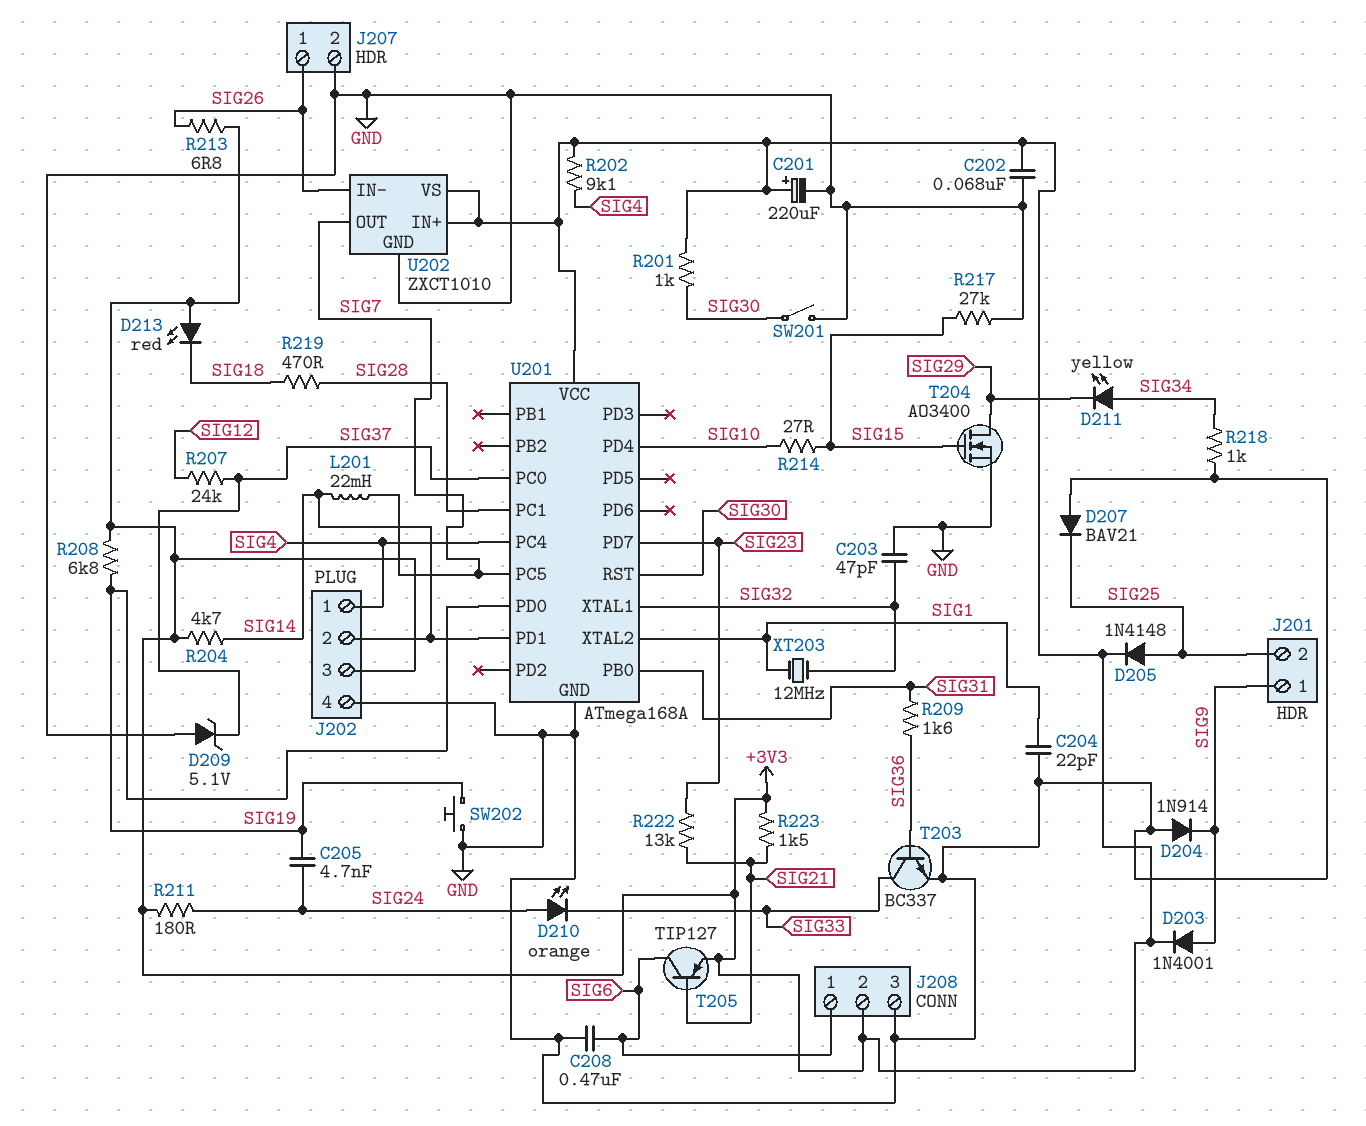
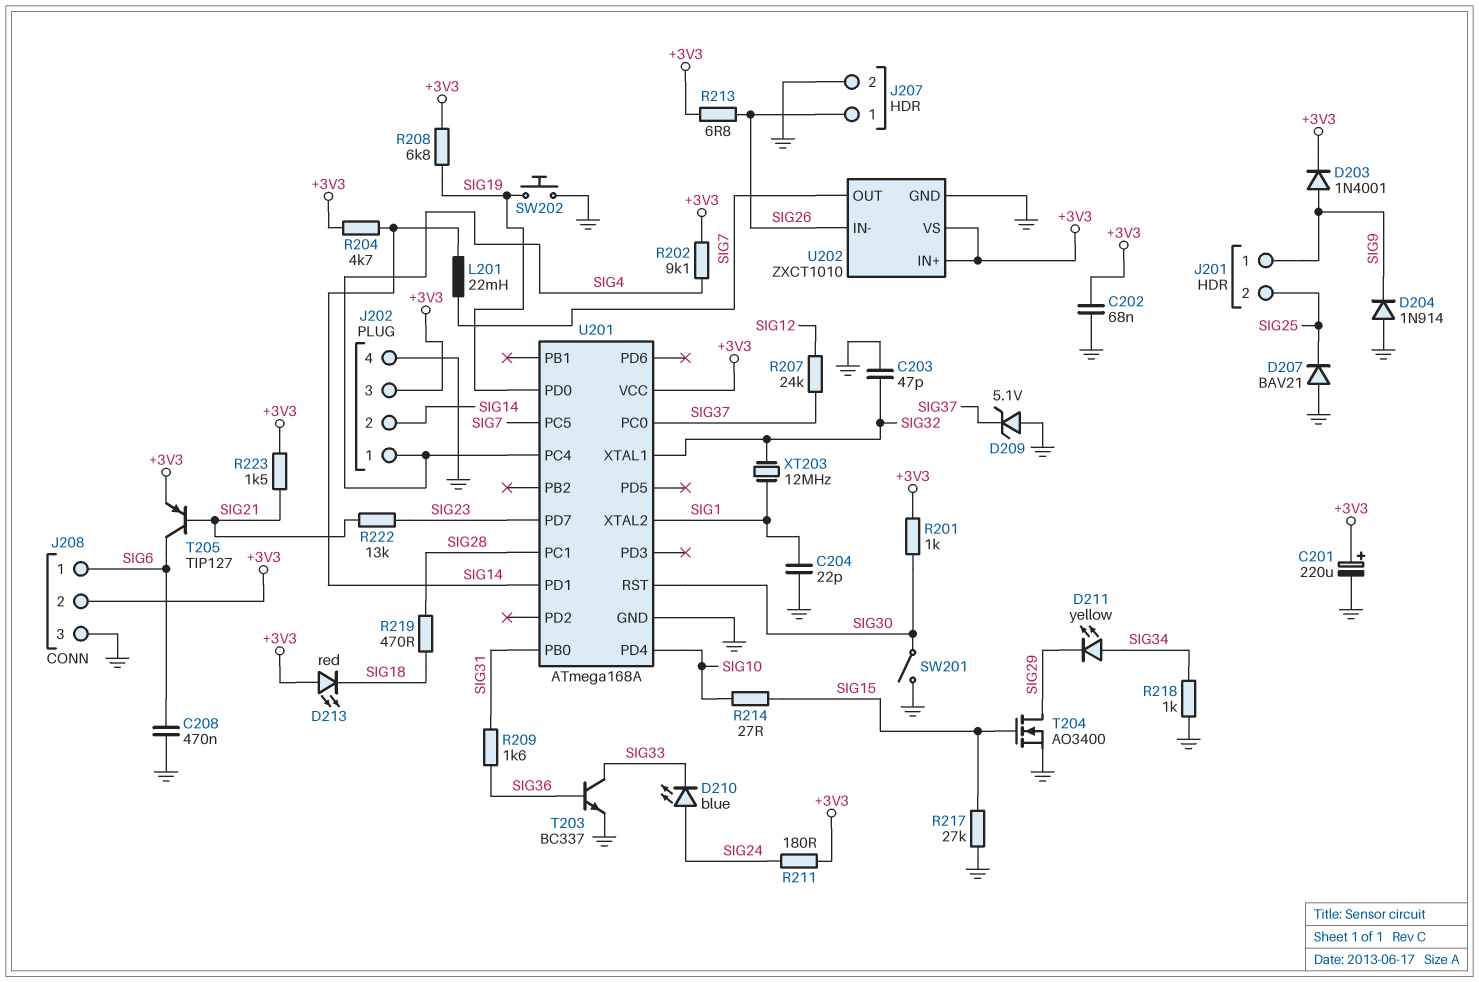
C205: 4.7nF (SIG19, SIG24) -> none
D205: diode 1N4148 (A SIG25, K +3V3) -> none
D210: LED orange (A SIG24, K SIG33) -> LED blue (A SIG24, K SIG33)

